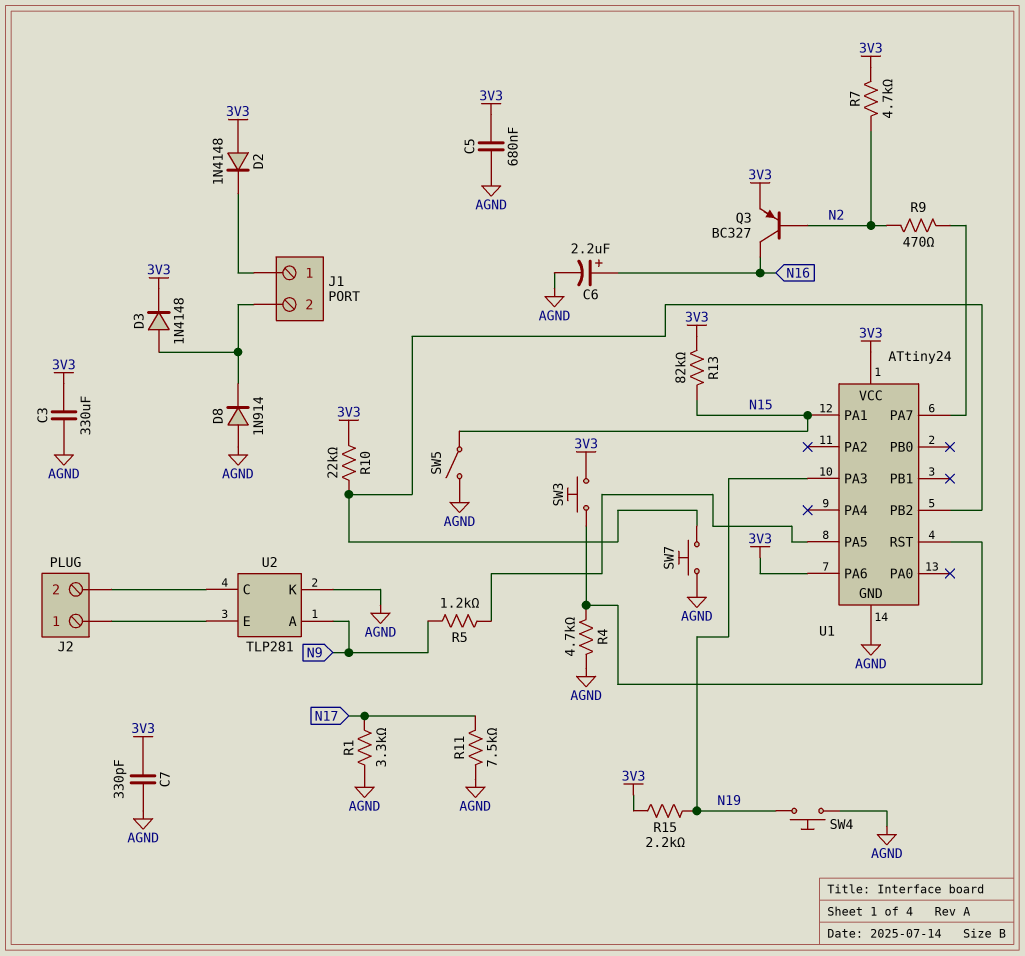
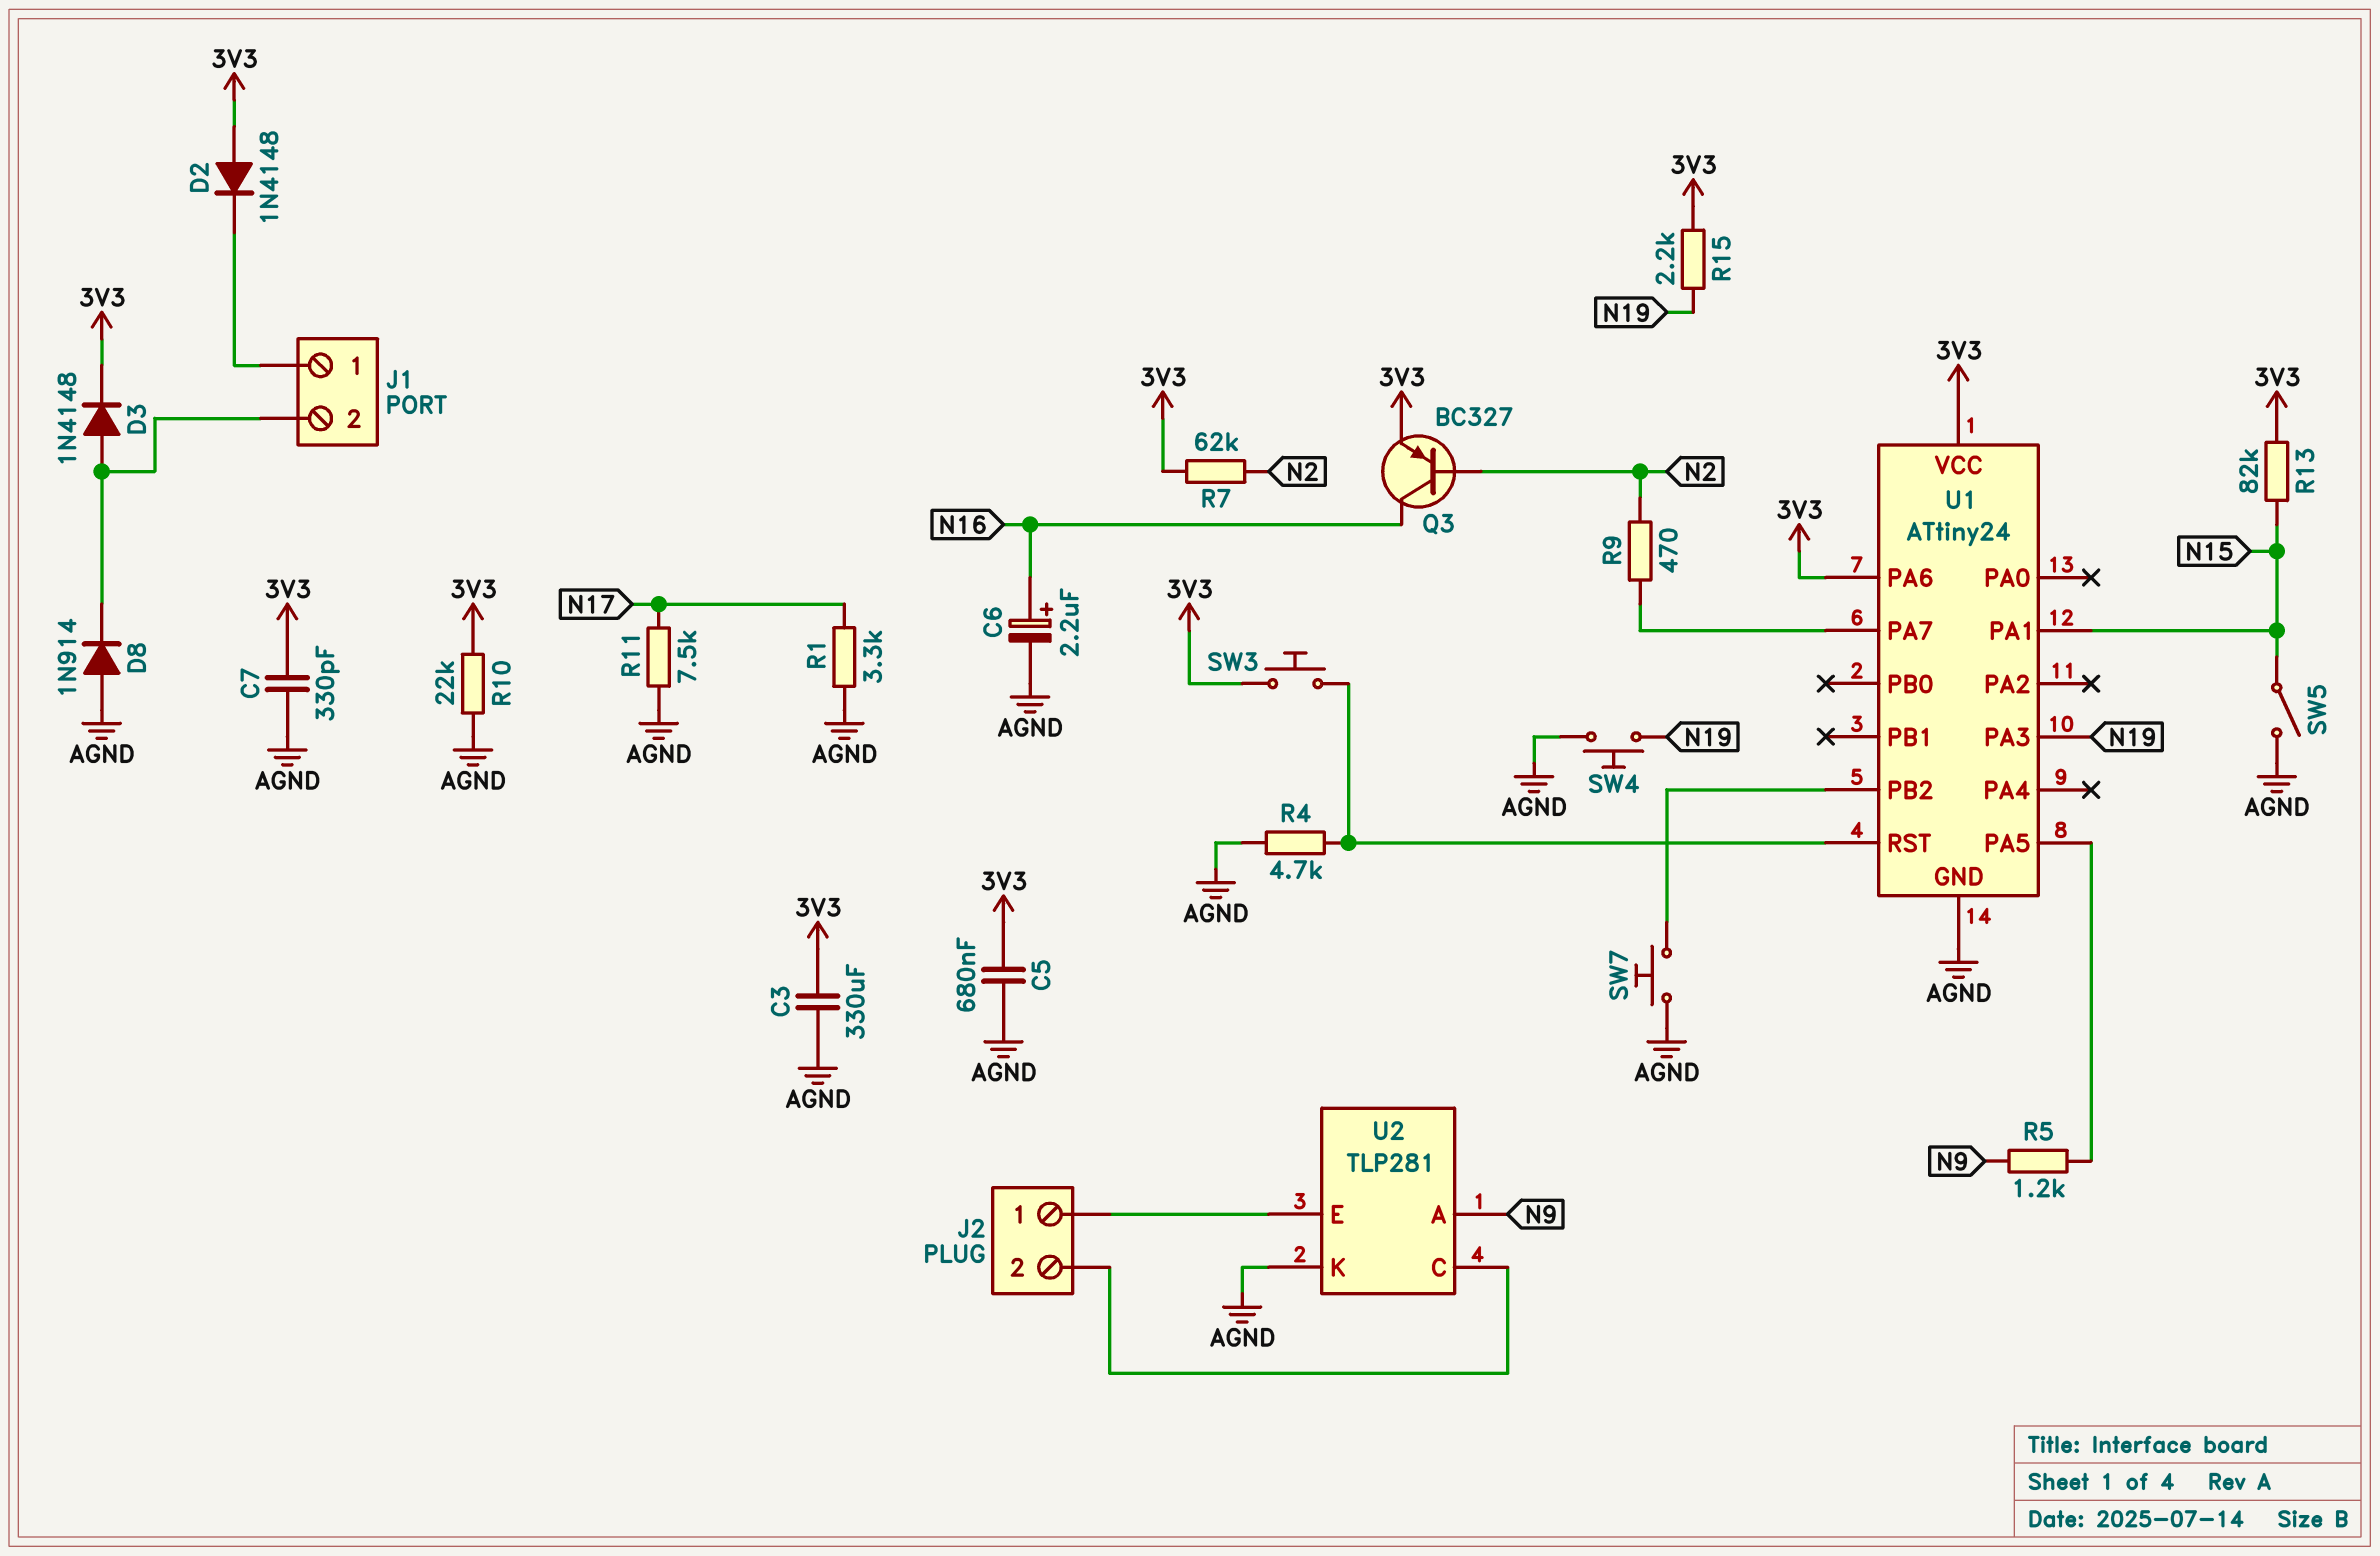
R7: 4.7k (3V3, N2) -> 62k (3V3, N2)
R10: 22k (3V3, U1/PB2) -> 22k (3V3, AGND)

